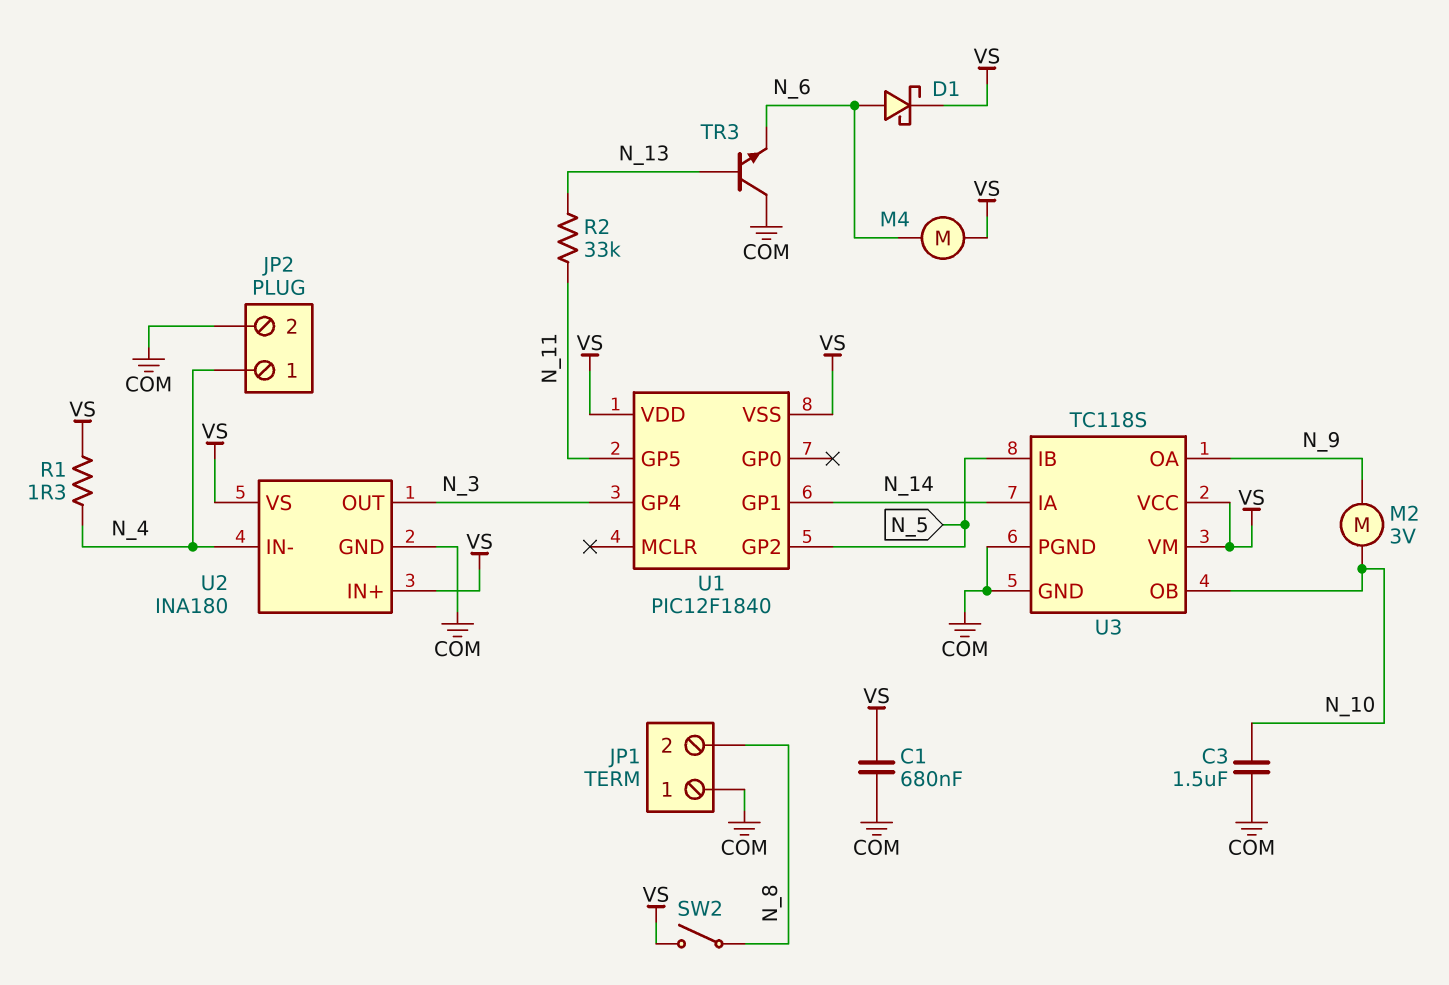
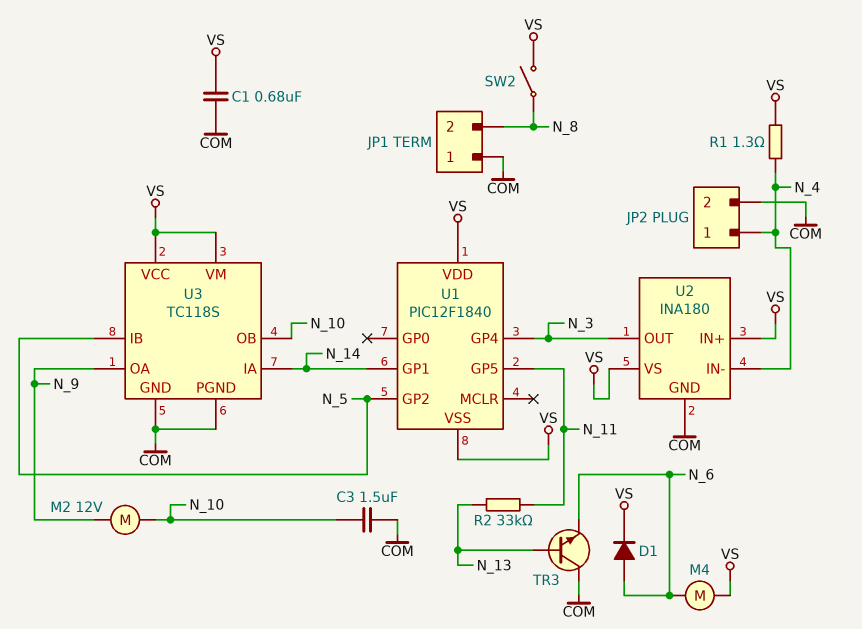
D1: schottky (A N_6, K VS) -> diode (A N_6, K VS)
M2: motor 3V (N_9, N_10) -> motor 12V (N_9, N_10)

